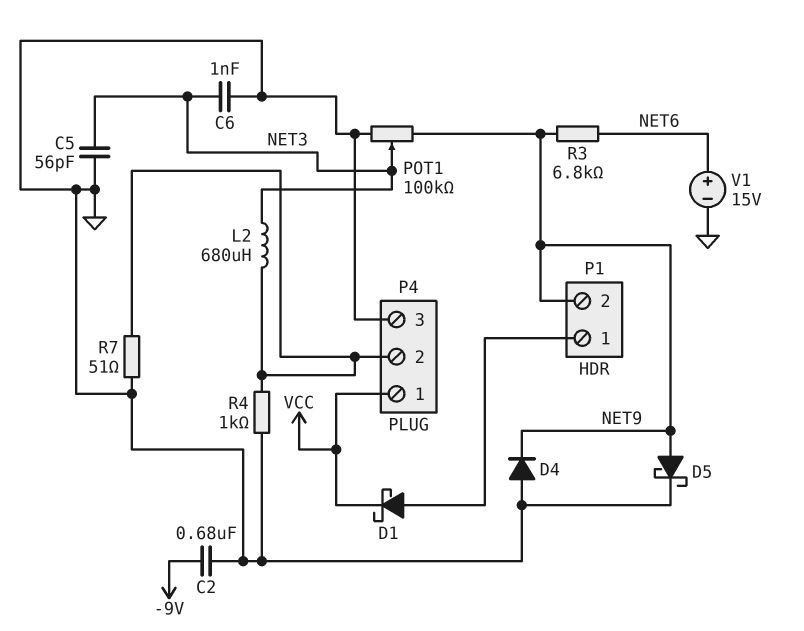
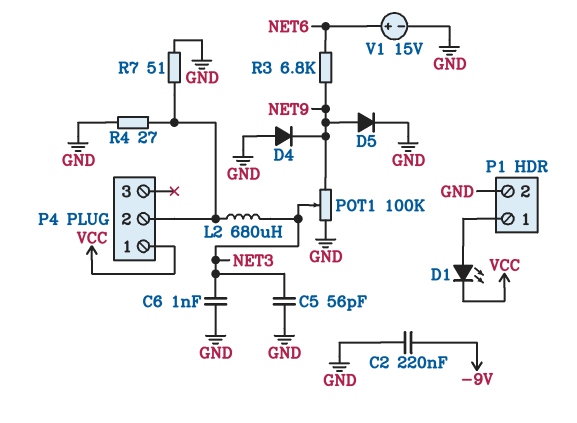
C2: 680nF (-9V, GND) -> 220nF (-9V, GND)
D1: schottky (A P1/1, K VCC) -> LED (A P1/1, K VCC)
D5: schottky (A NET9, K GND) -> diode (A NET9, K GND)
P1 pin 2: NET9 -> GND
P4 pin 3: GND -> none
R4: 1k (GND, P4/2) -> 27 (GND, P4/2)

